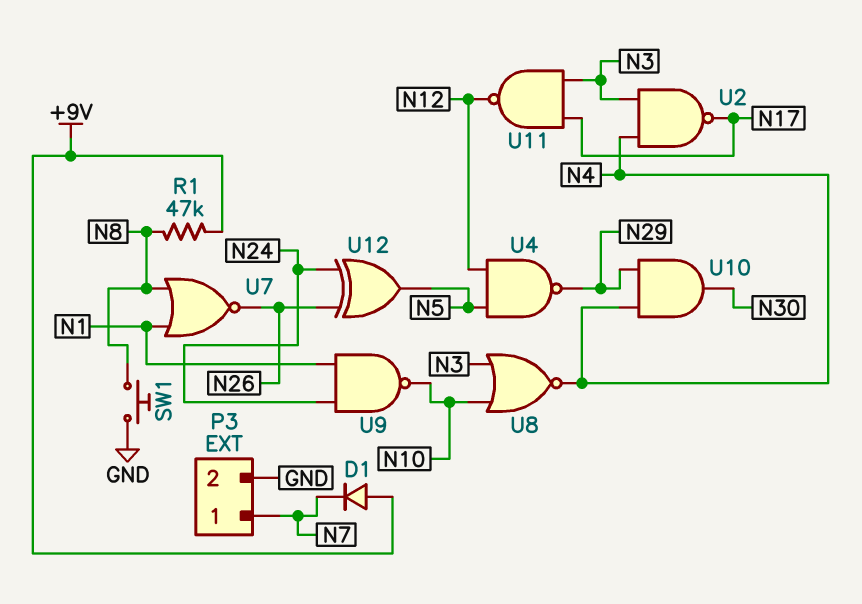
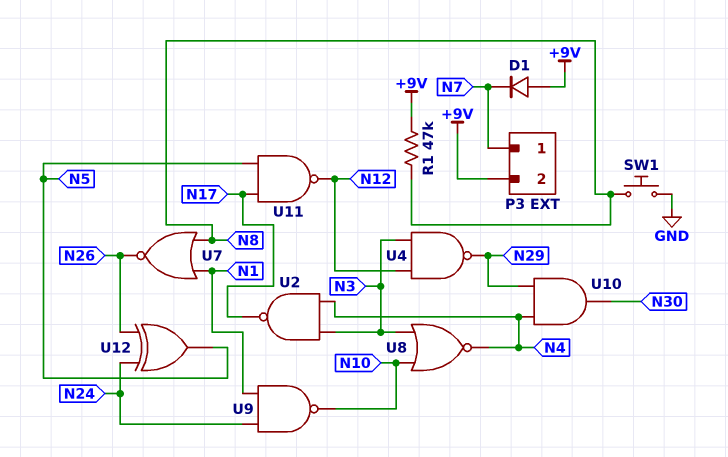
P3 pin 2: GND -> +9V
U4: NAND (in N5, in N12, out N29) -> NAND (in N3, in N12, out N29)
U11: NAND (in N3, in N17, out N12) -> NAND (in N5, in N17, out N12)

